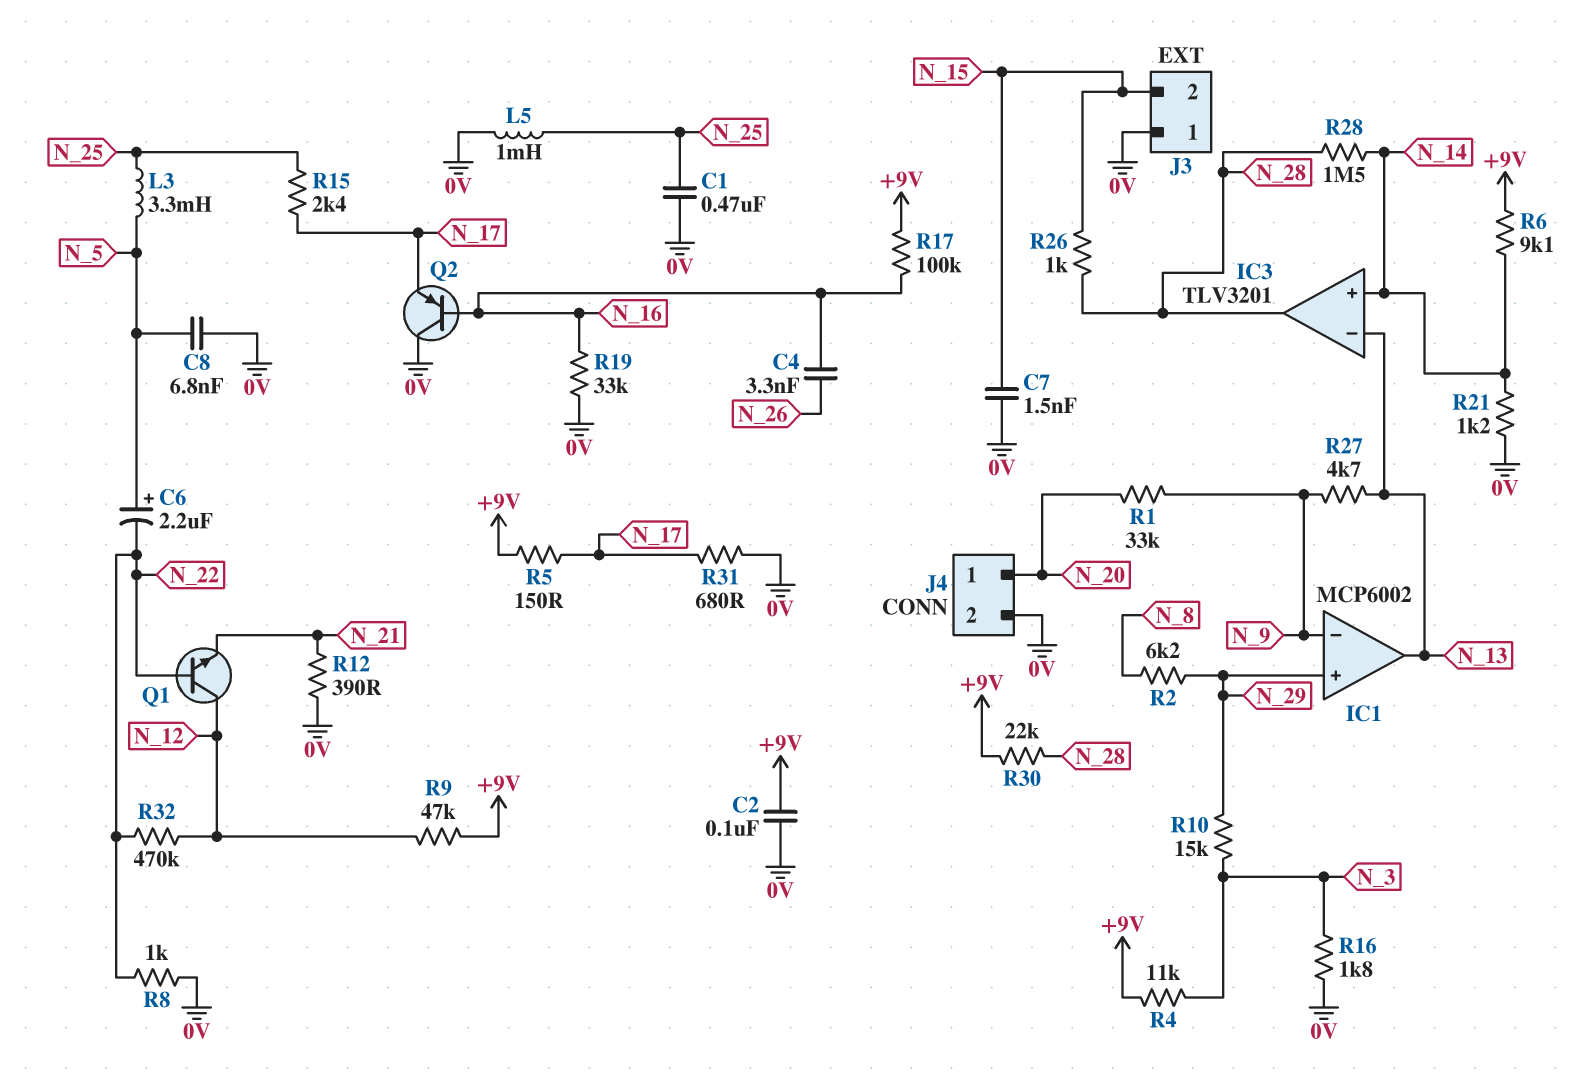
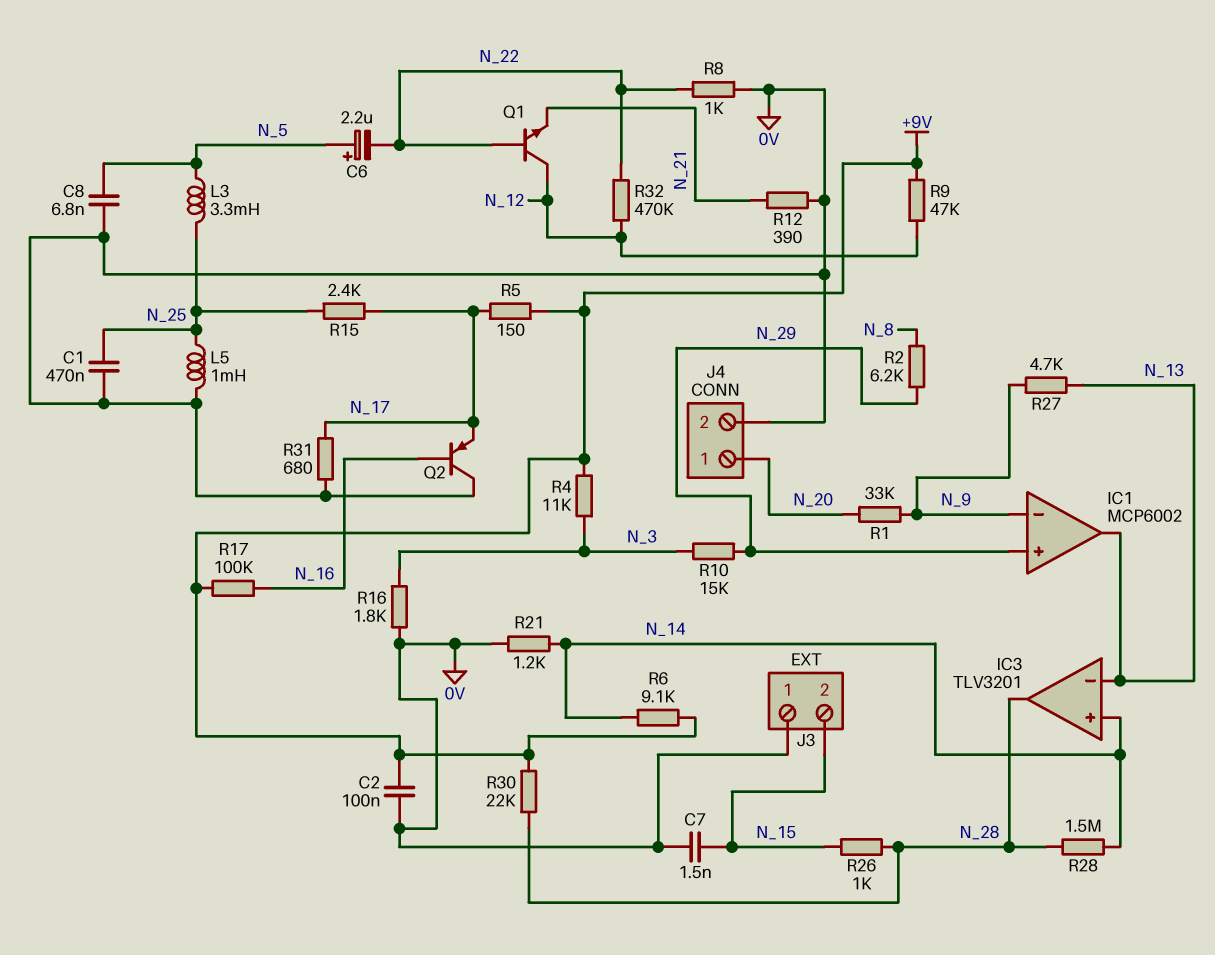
C4: 3.3nF (N_16, N_26) -> none
R19: 33k (0V, N_16) -> none

